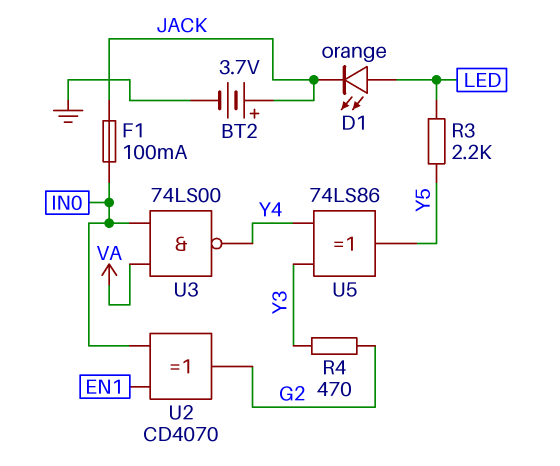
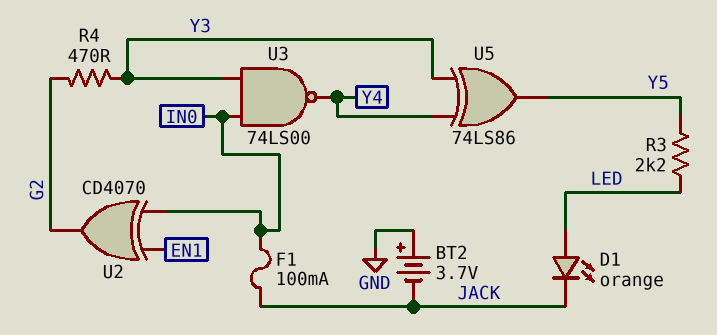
BT2: 3.7V (plus JACK, minus GND) -> 3.7V (plus GND, minus JACK)
U3: NAND 74LS00 (in IN0, in VA, out Y4) -> NAND 74LS00 (in IN0, in Y3, out Y4)

